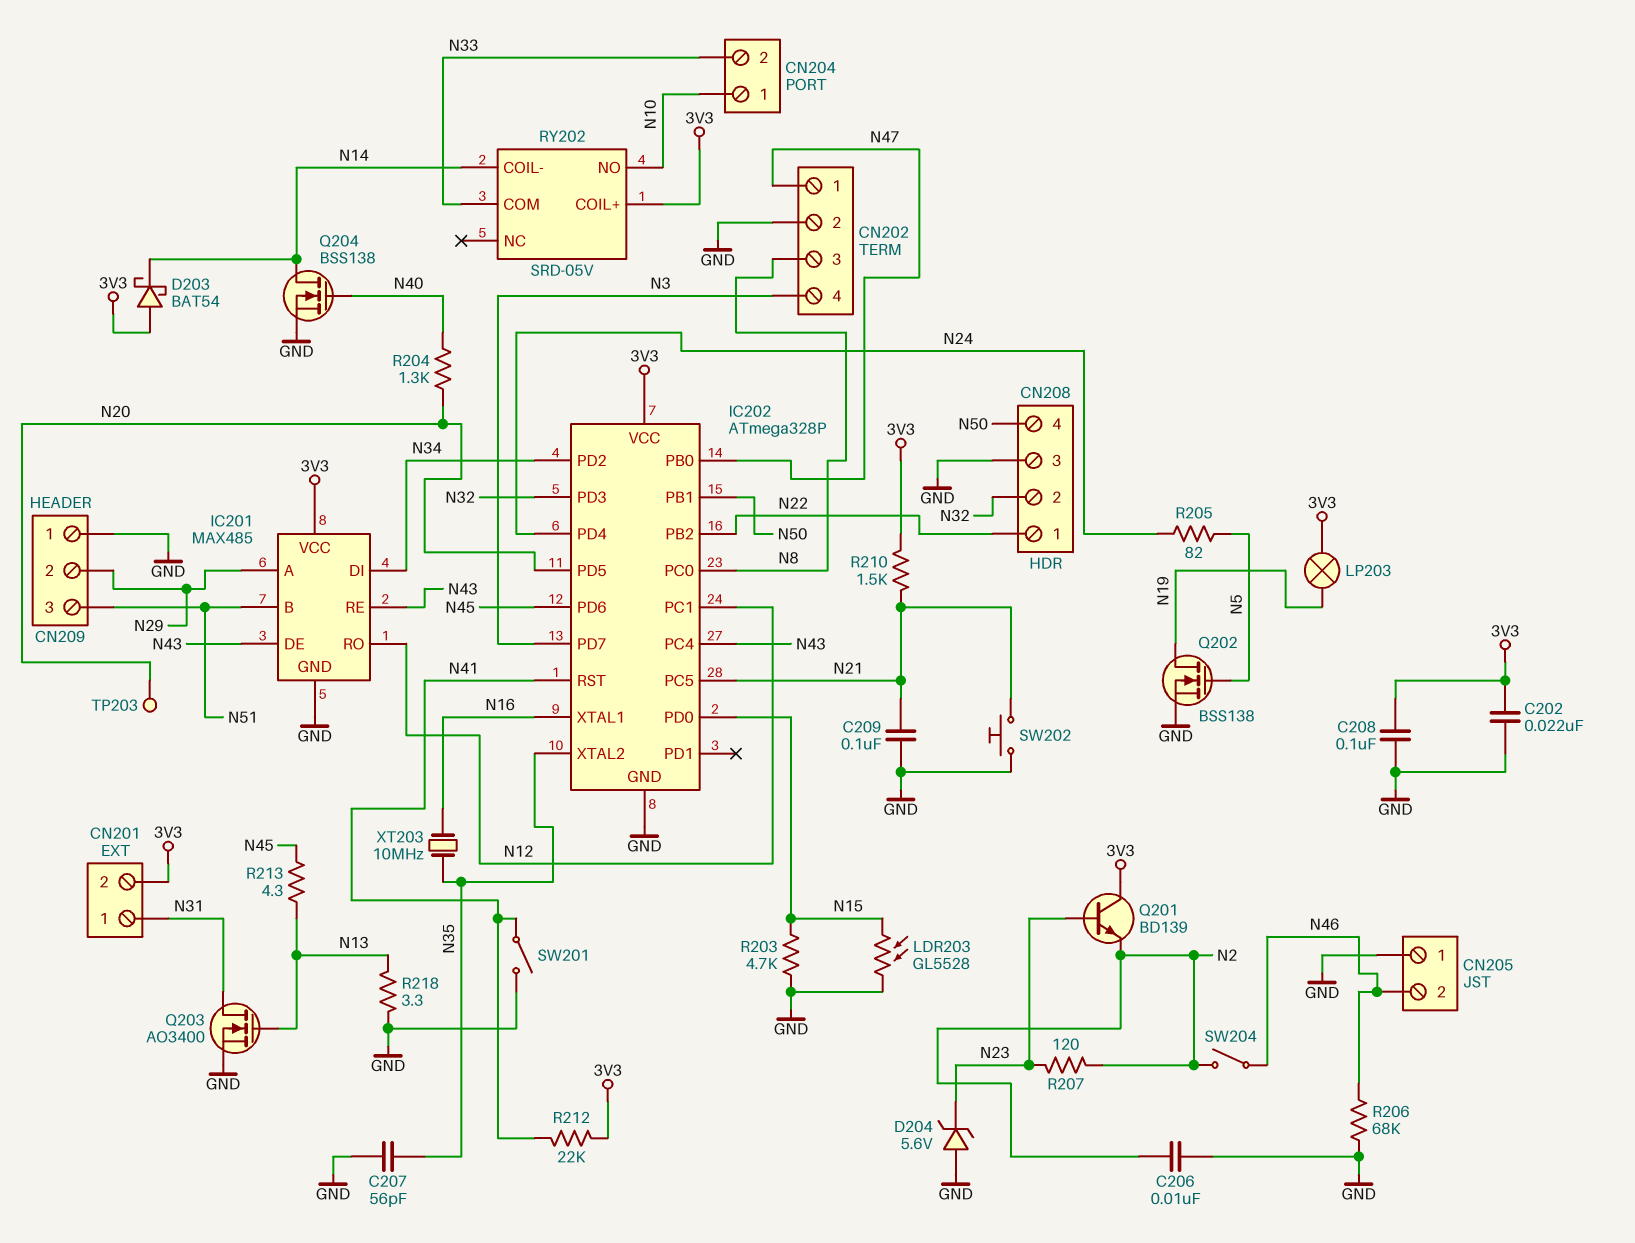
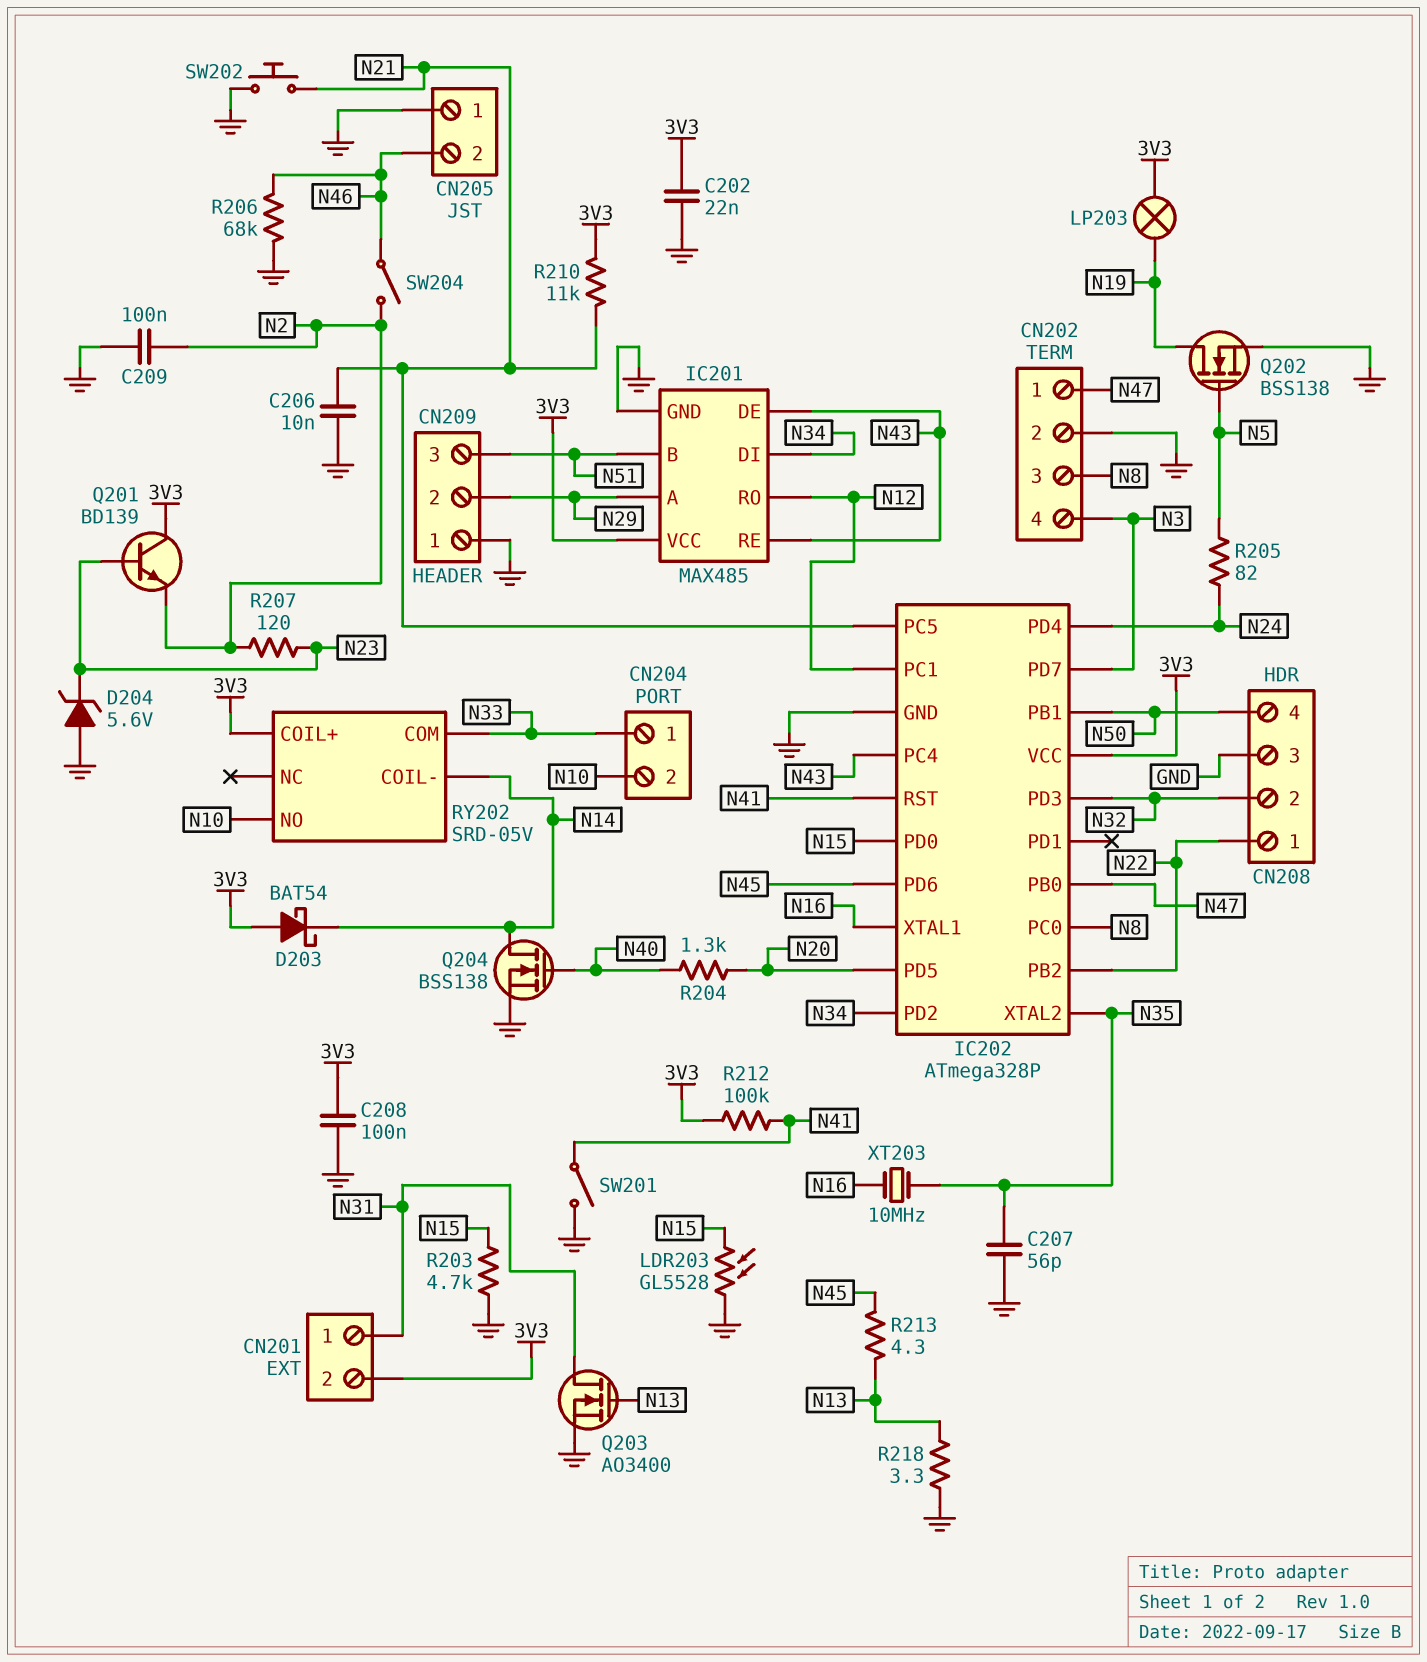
C206: 10nF (GND, N2) -> 10nF (GND, N21)
C209: 100nF (GND, N21) -> 100nF (GND, N2)
CN204 pin 1: N10 -> N33
CN204 pin 2: N33 -> N10
R210: 1.5k (3V3, N21) -> 11k (3V3, N21)
R212: 22k (3V3, N41) -> 100k (3V3, N41)
TP203: test point (N20) -> none

